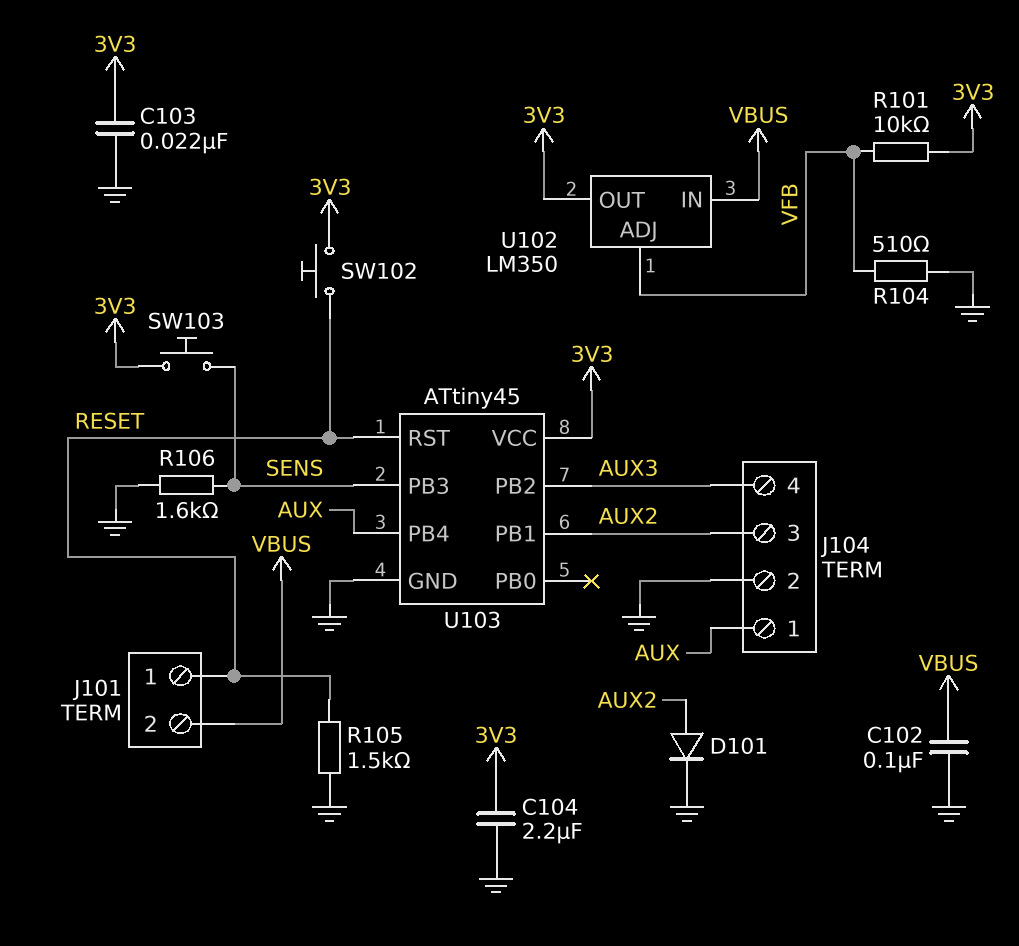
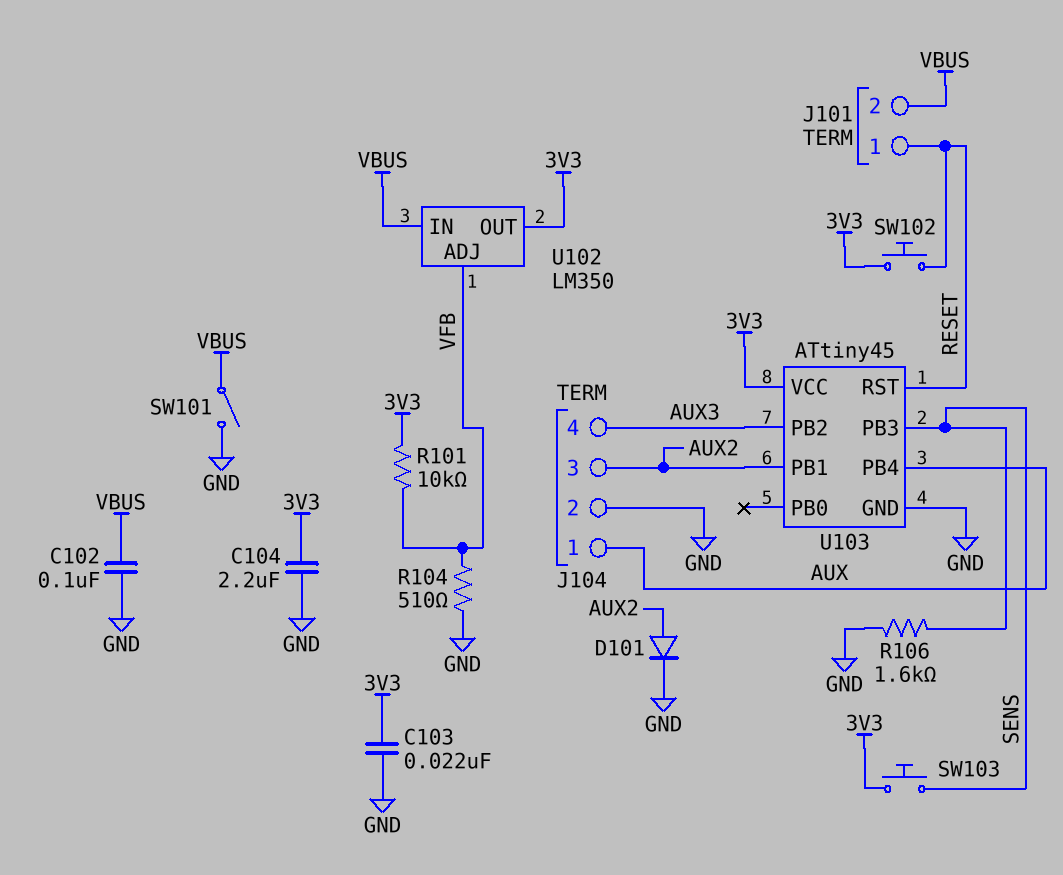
R105: 1.5k (GND, RESET) -> none
SW101: none -> switch (GND, VBUS)

